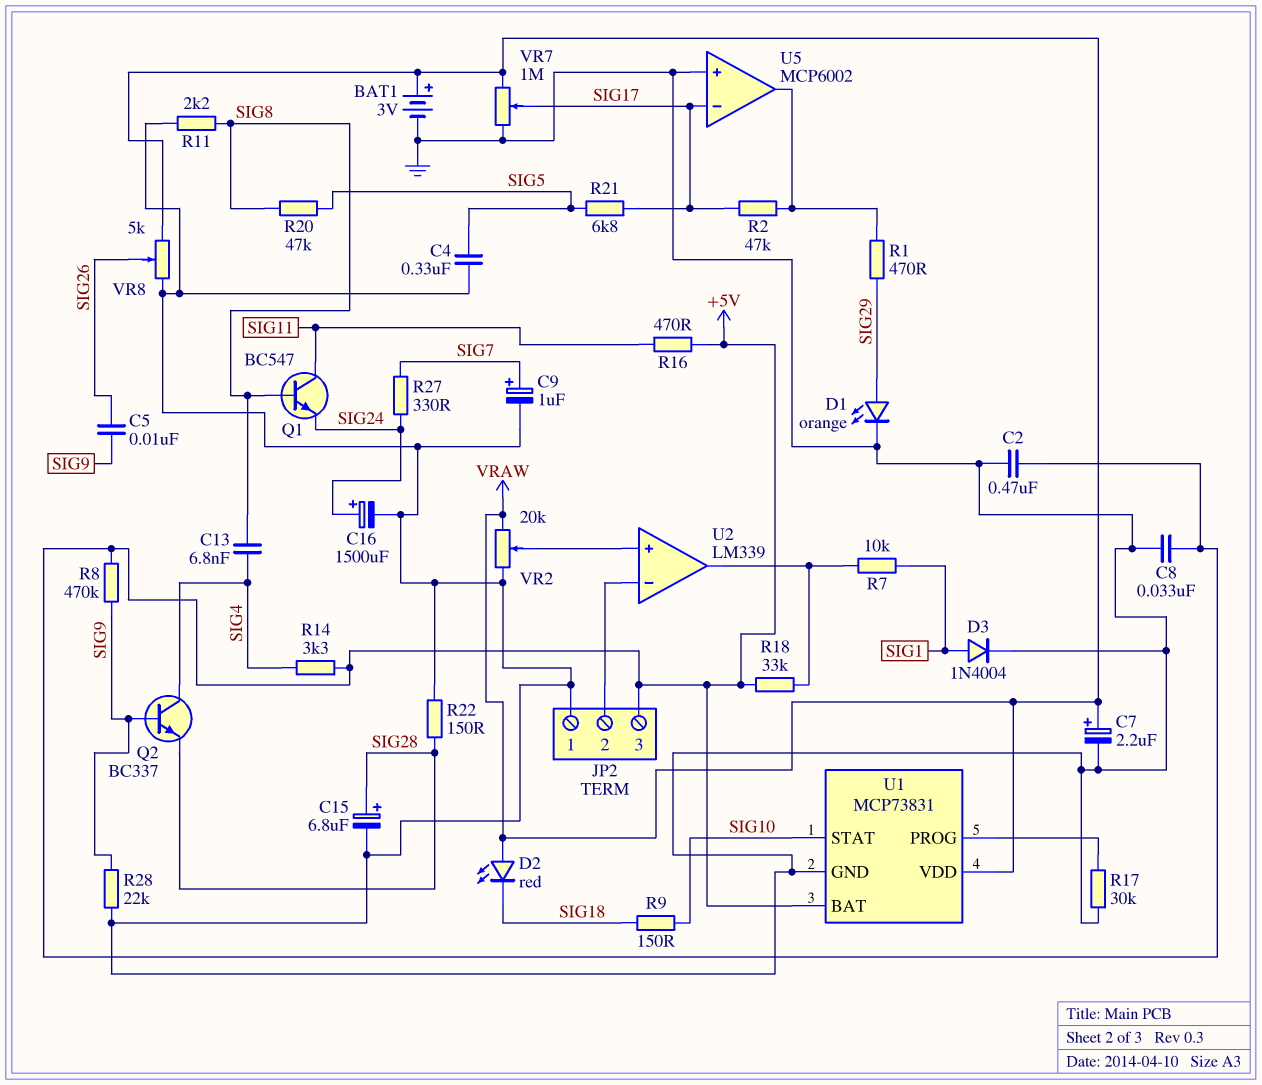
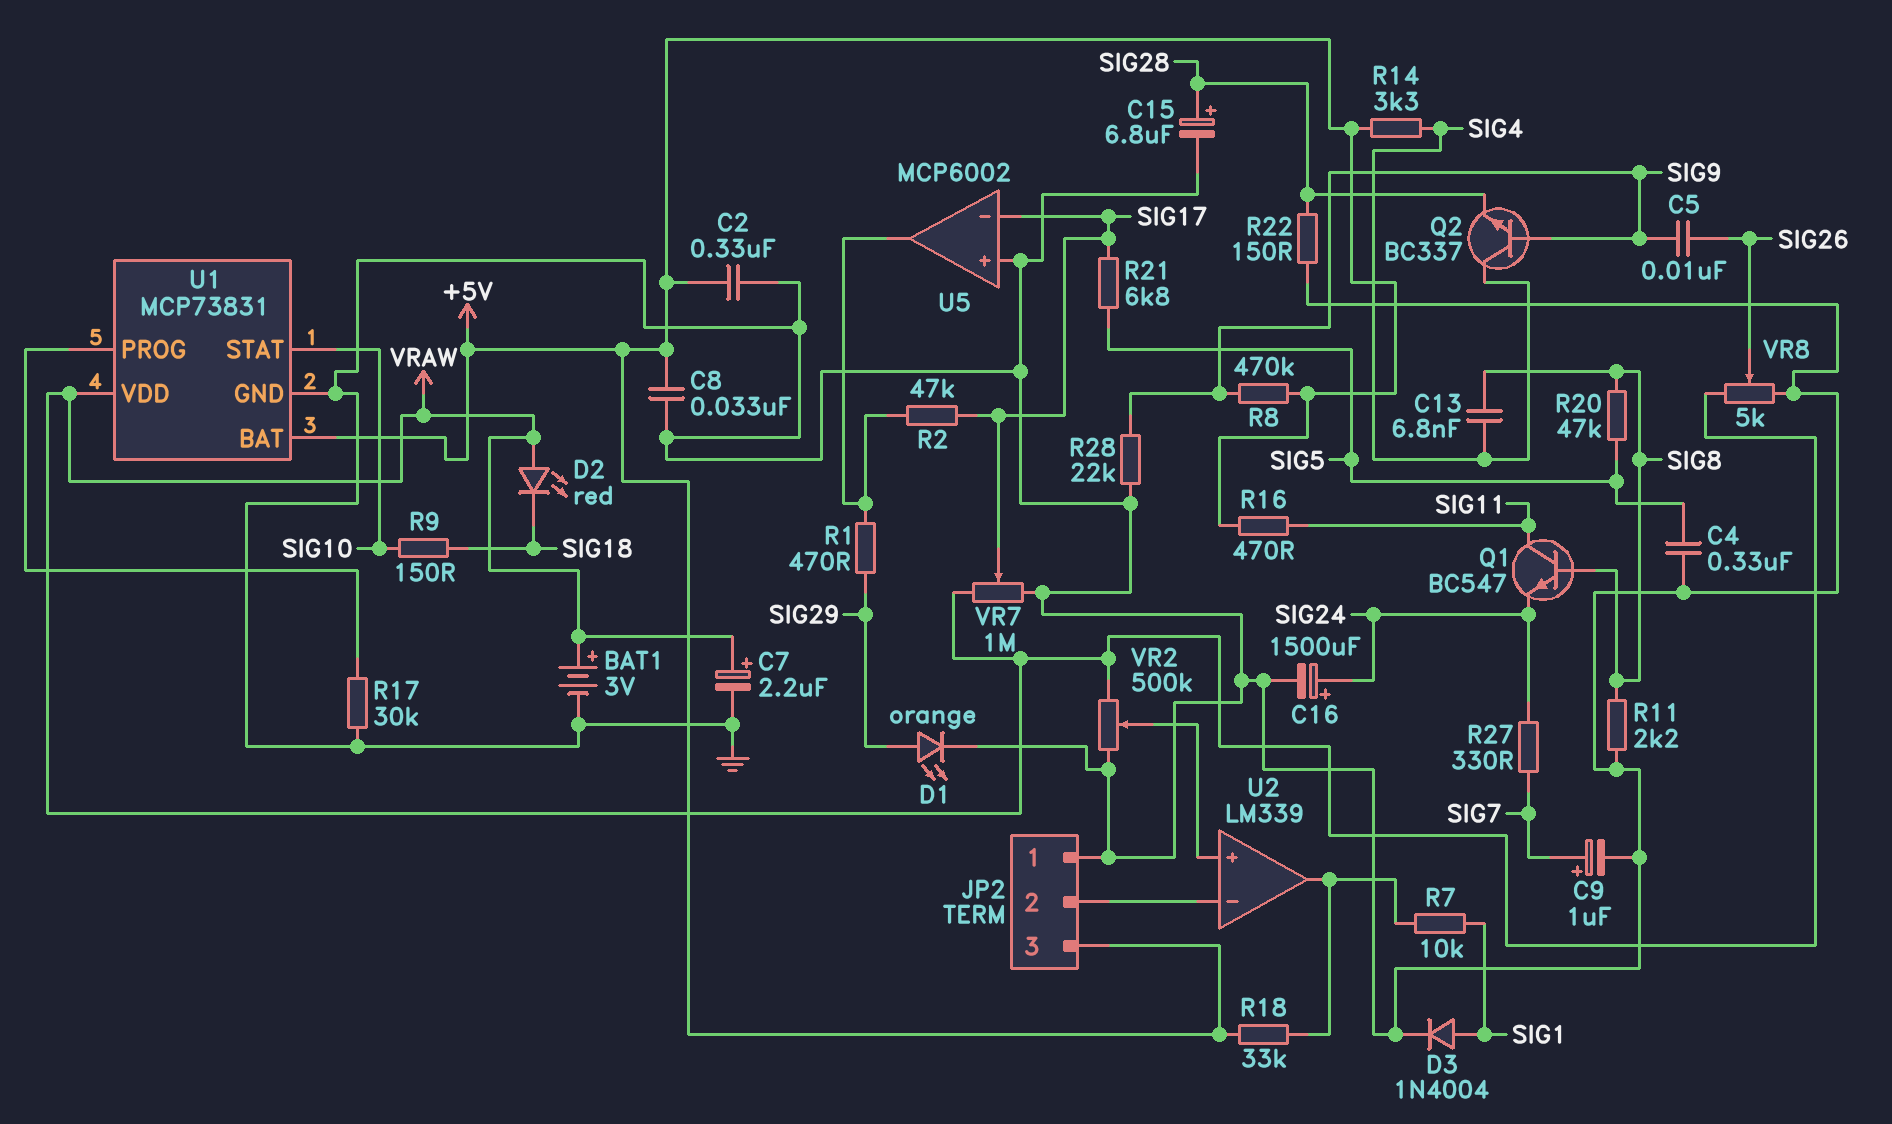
C2: 470nF (+5V, GND) -> 330nF (+5V, GND)
VR2: 20k (GND, VRAW, wiper U2/in+) -> 500k (GND, VRAW, wiper U2/in+)

